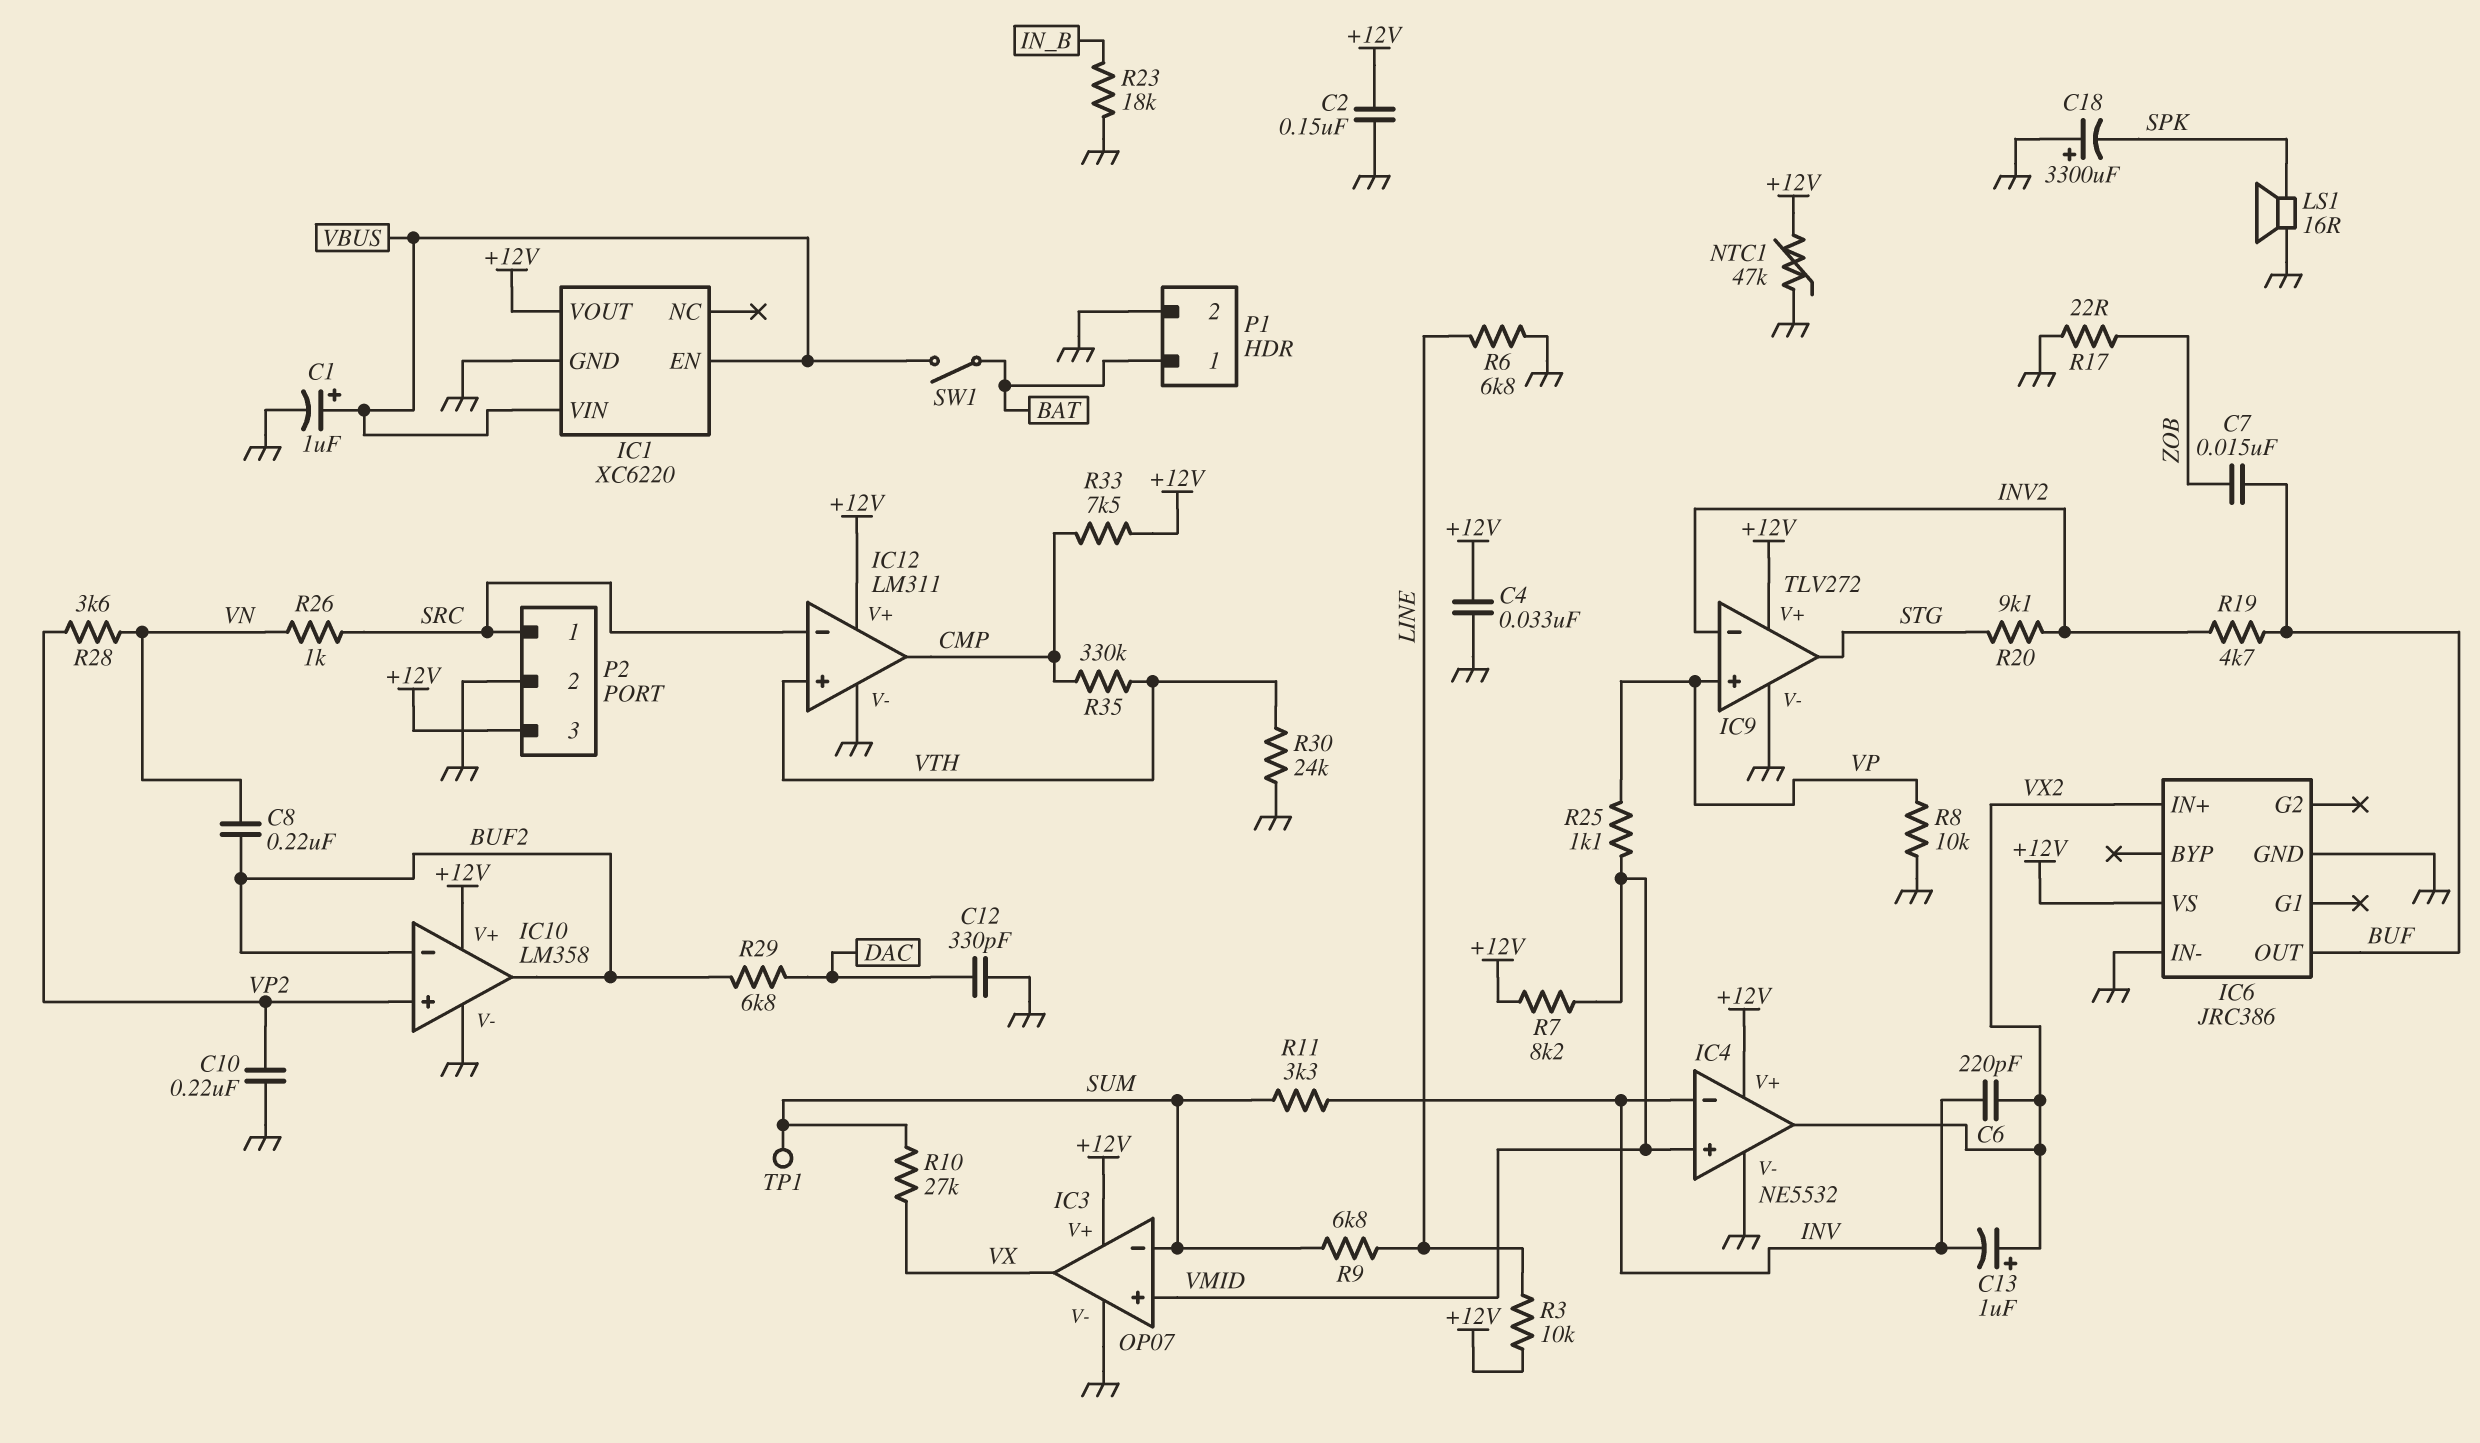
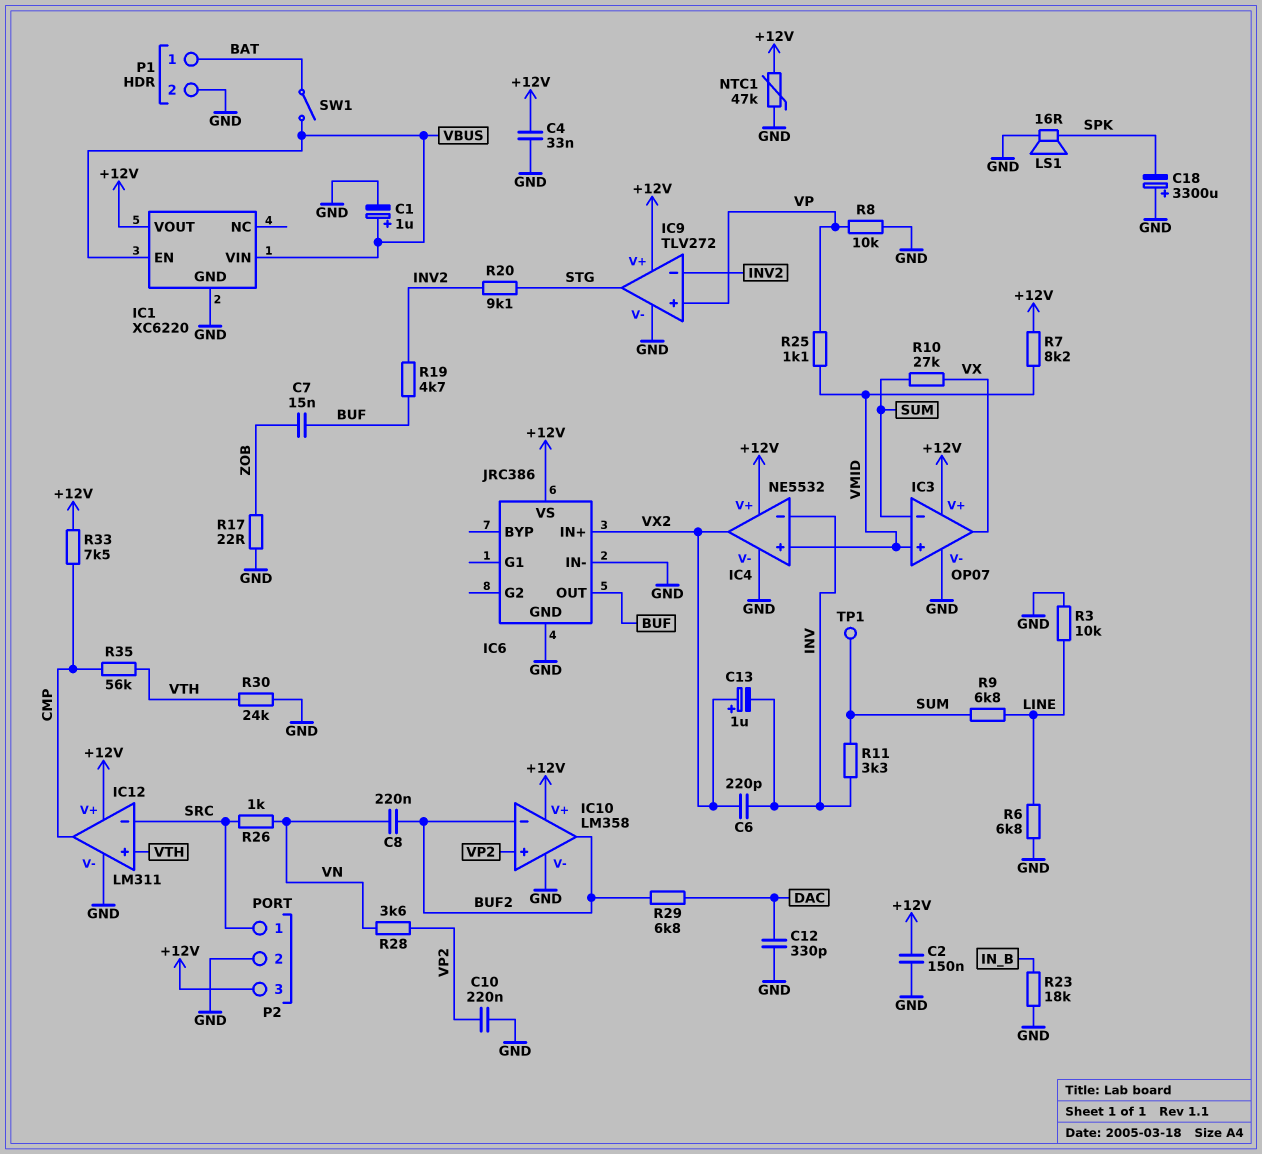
R3: 10k (+12V, LINE) -> 10k (GND, LINE)
R35: 330k (CMP, VTH) -> 56k (CMP, VTH)

